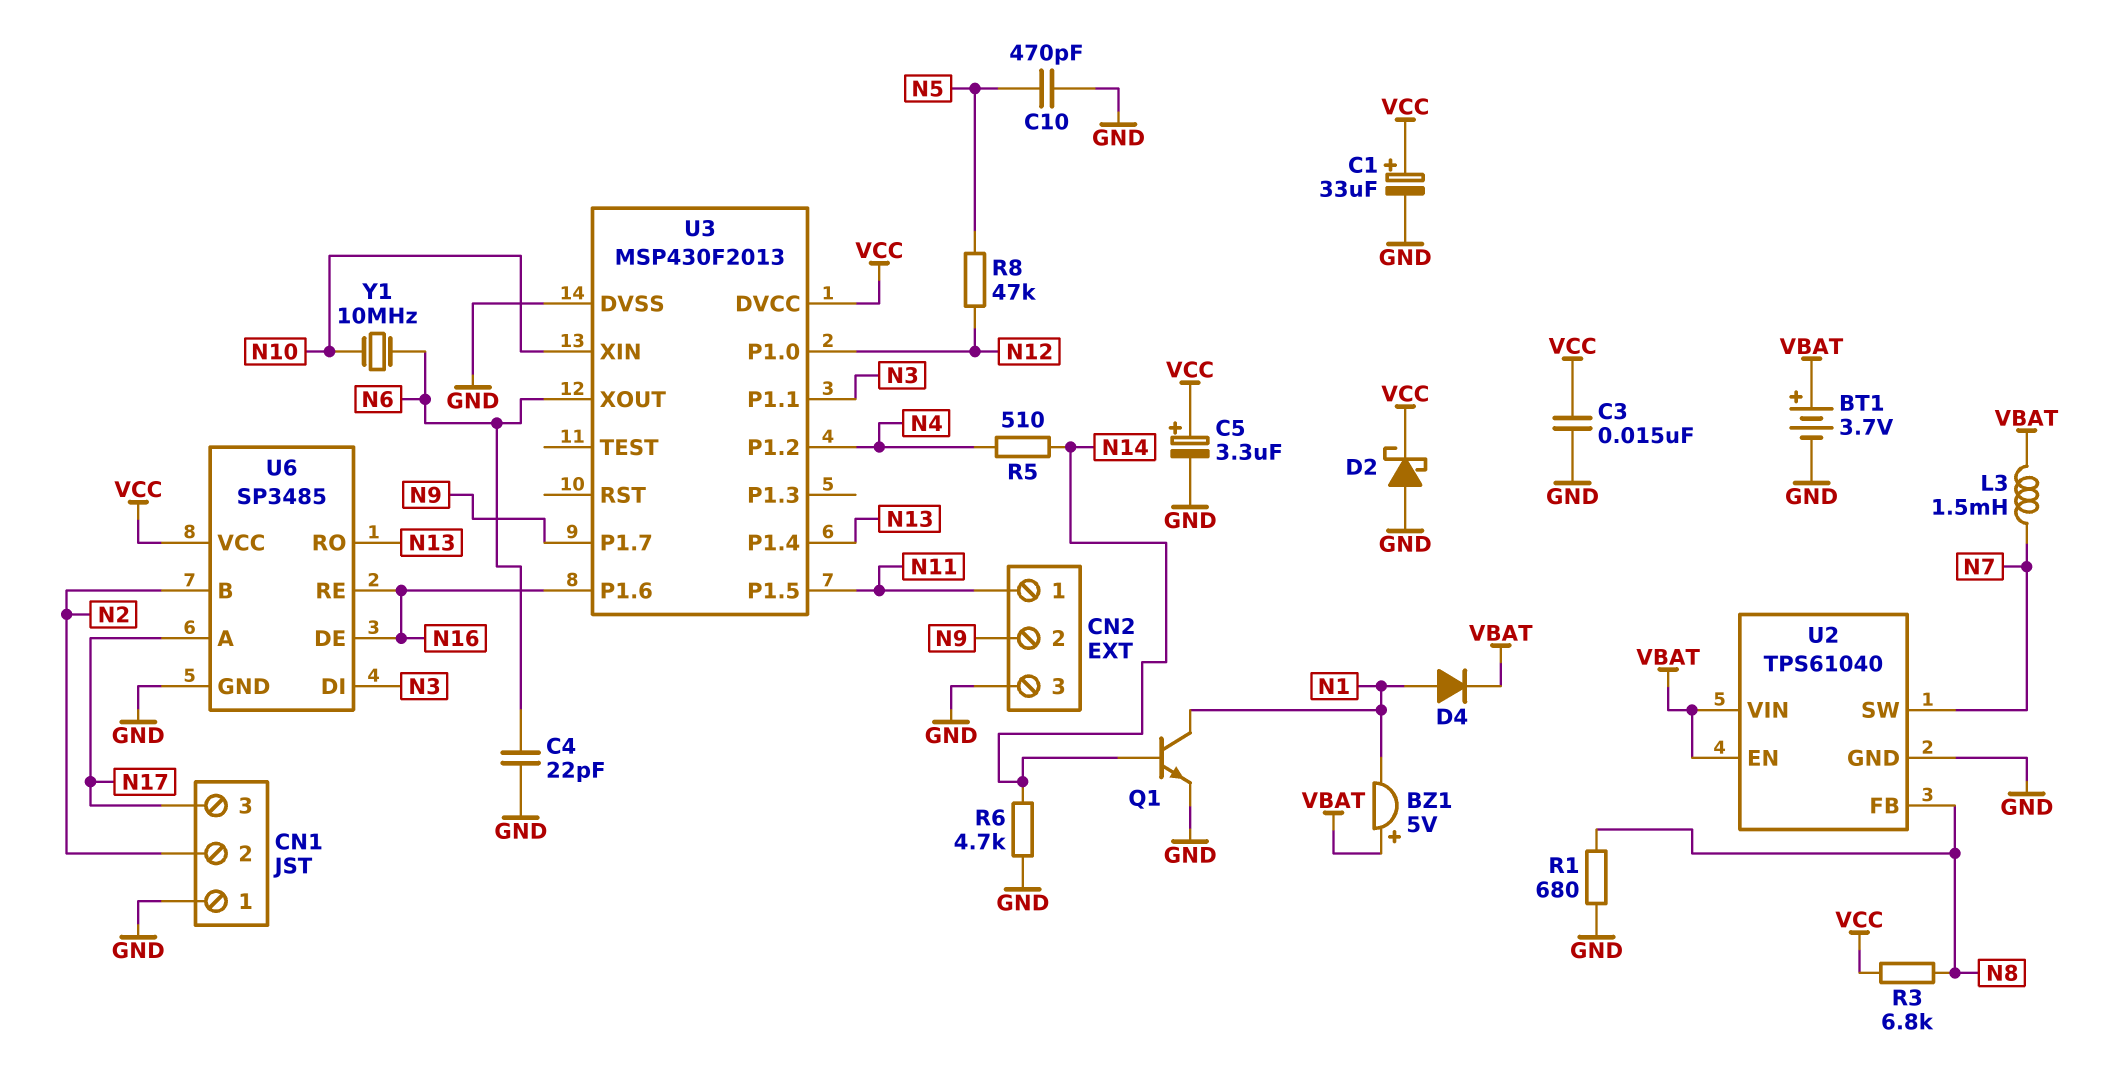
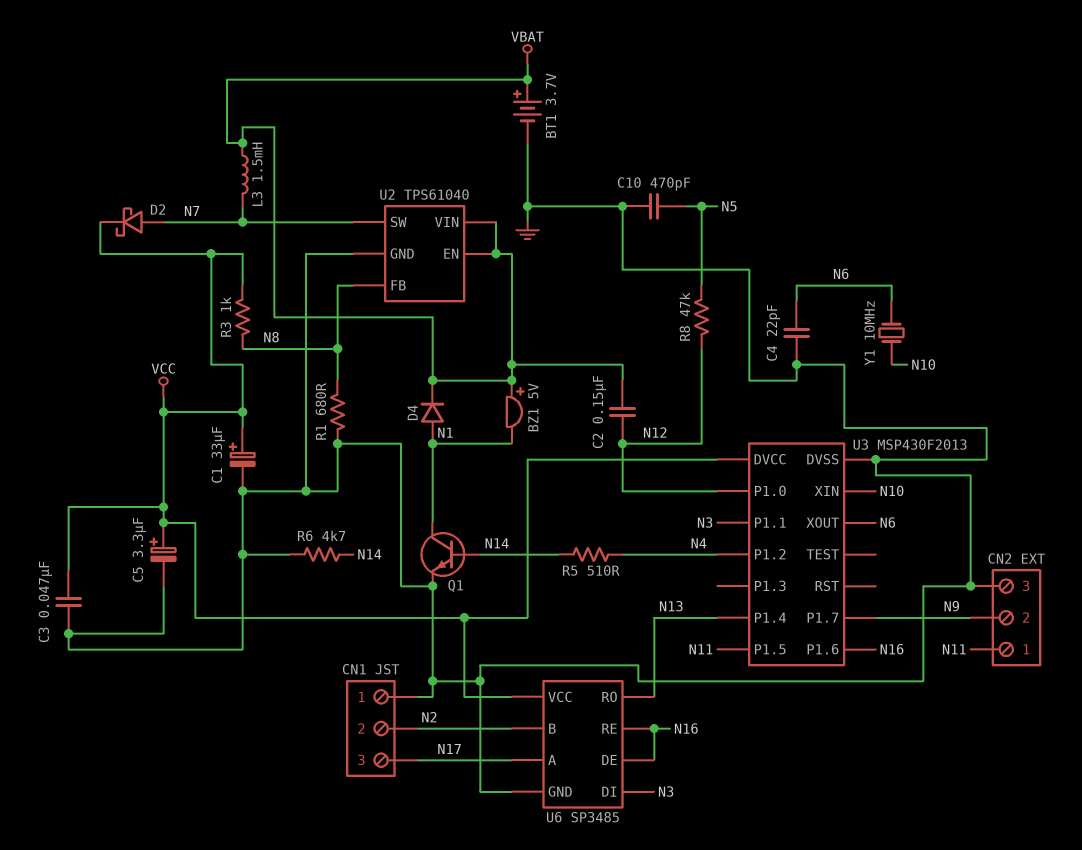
C2: none -> 150nF (N12, VBAT)
C3: 15nF (GND, VCC) -> 47nF (GND, VCC)
D2: schottky (A GND, K VCC) -> schottky (A N7, K VCC)
R3: 6.8k (N8, VCC) -> 1k (N8, VCC)

